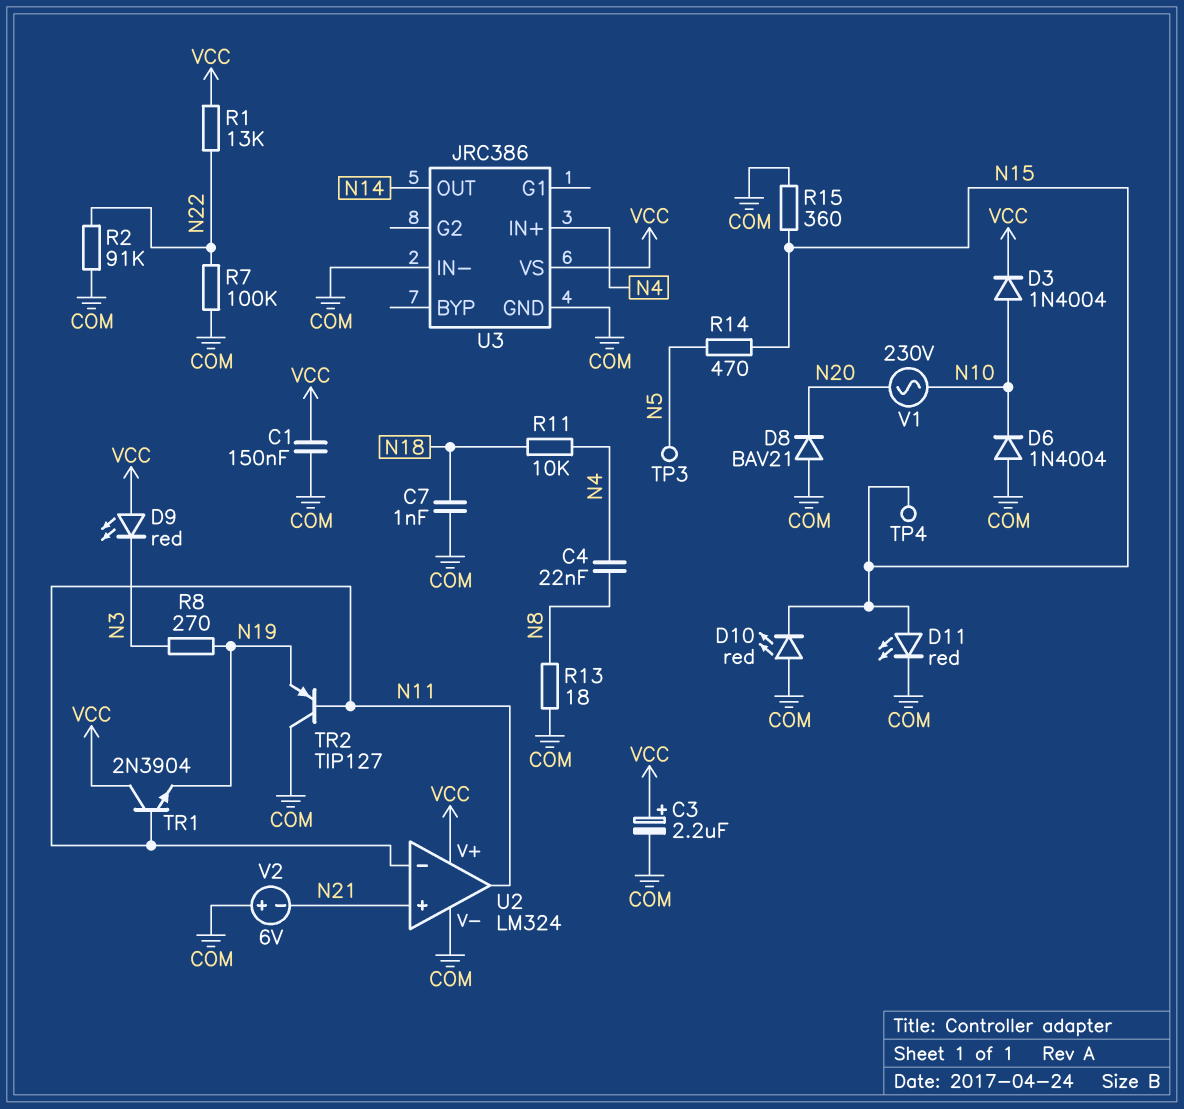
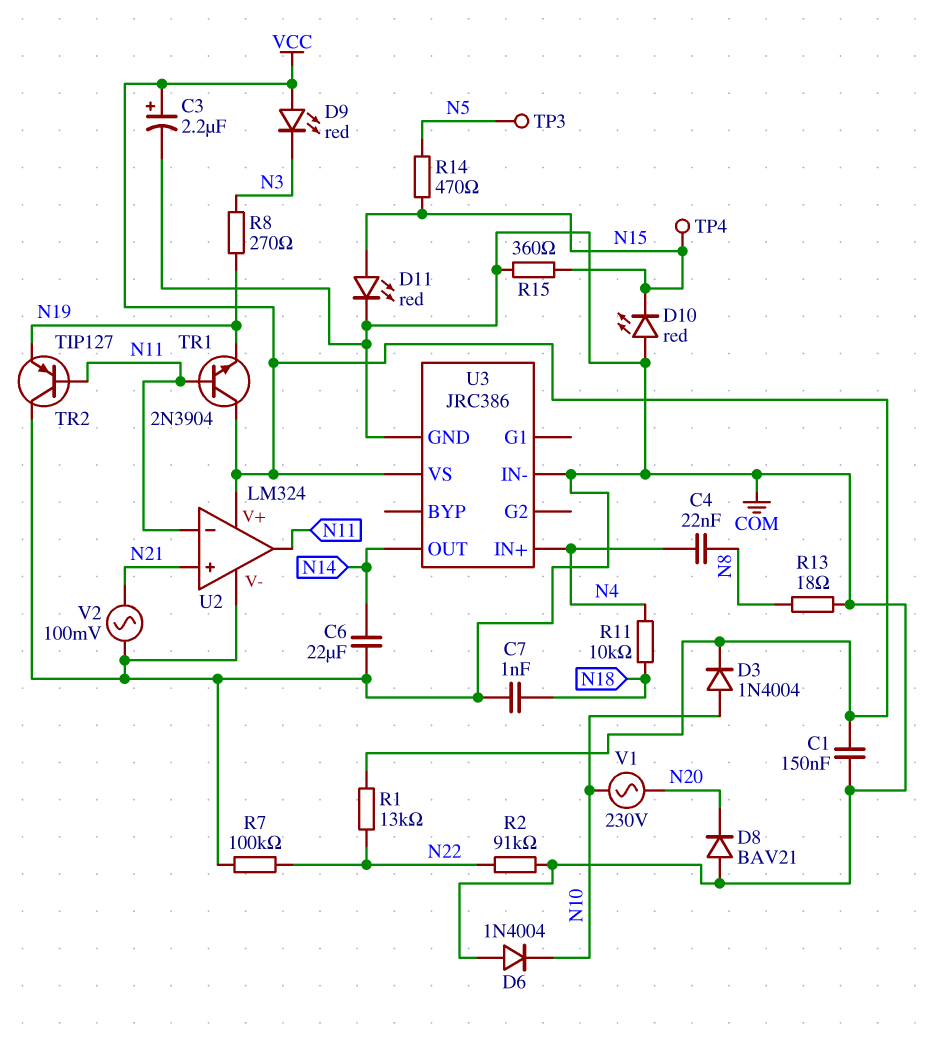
C6: none -> 22uF (COM, N14)
V2: 6V (plus COM, minus N21) -> AC 100mV (COM, N21)

